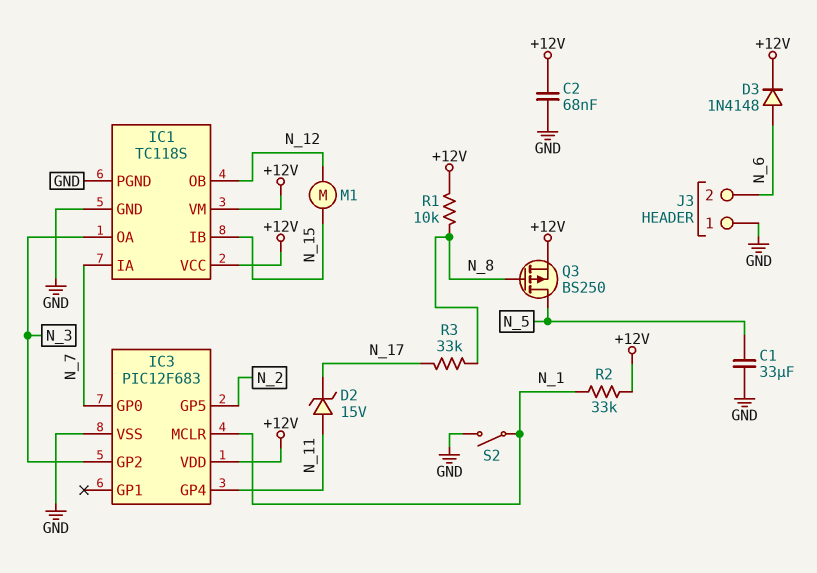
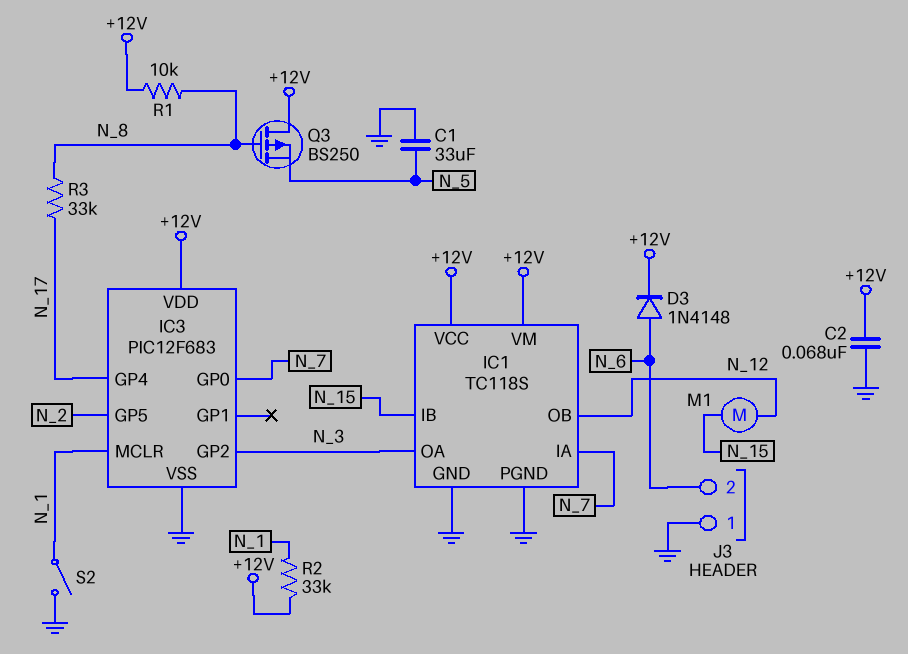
D2: zener 15V (A N_11, K N_17) -> none
IC3 pin GP4: N_11 -> N_17
Q3: PMOS BS250 (G N_8, D N_5, S +12V) -> PMOS BS250 (G N_8, D +12V, S N_5)

